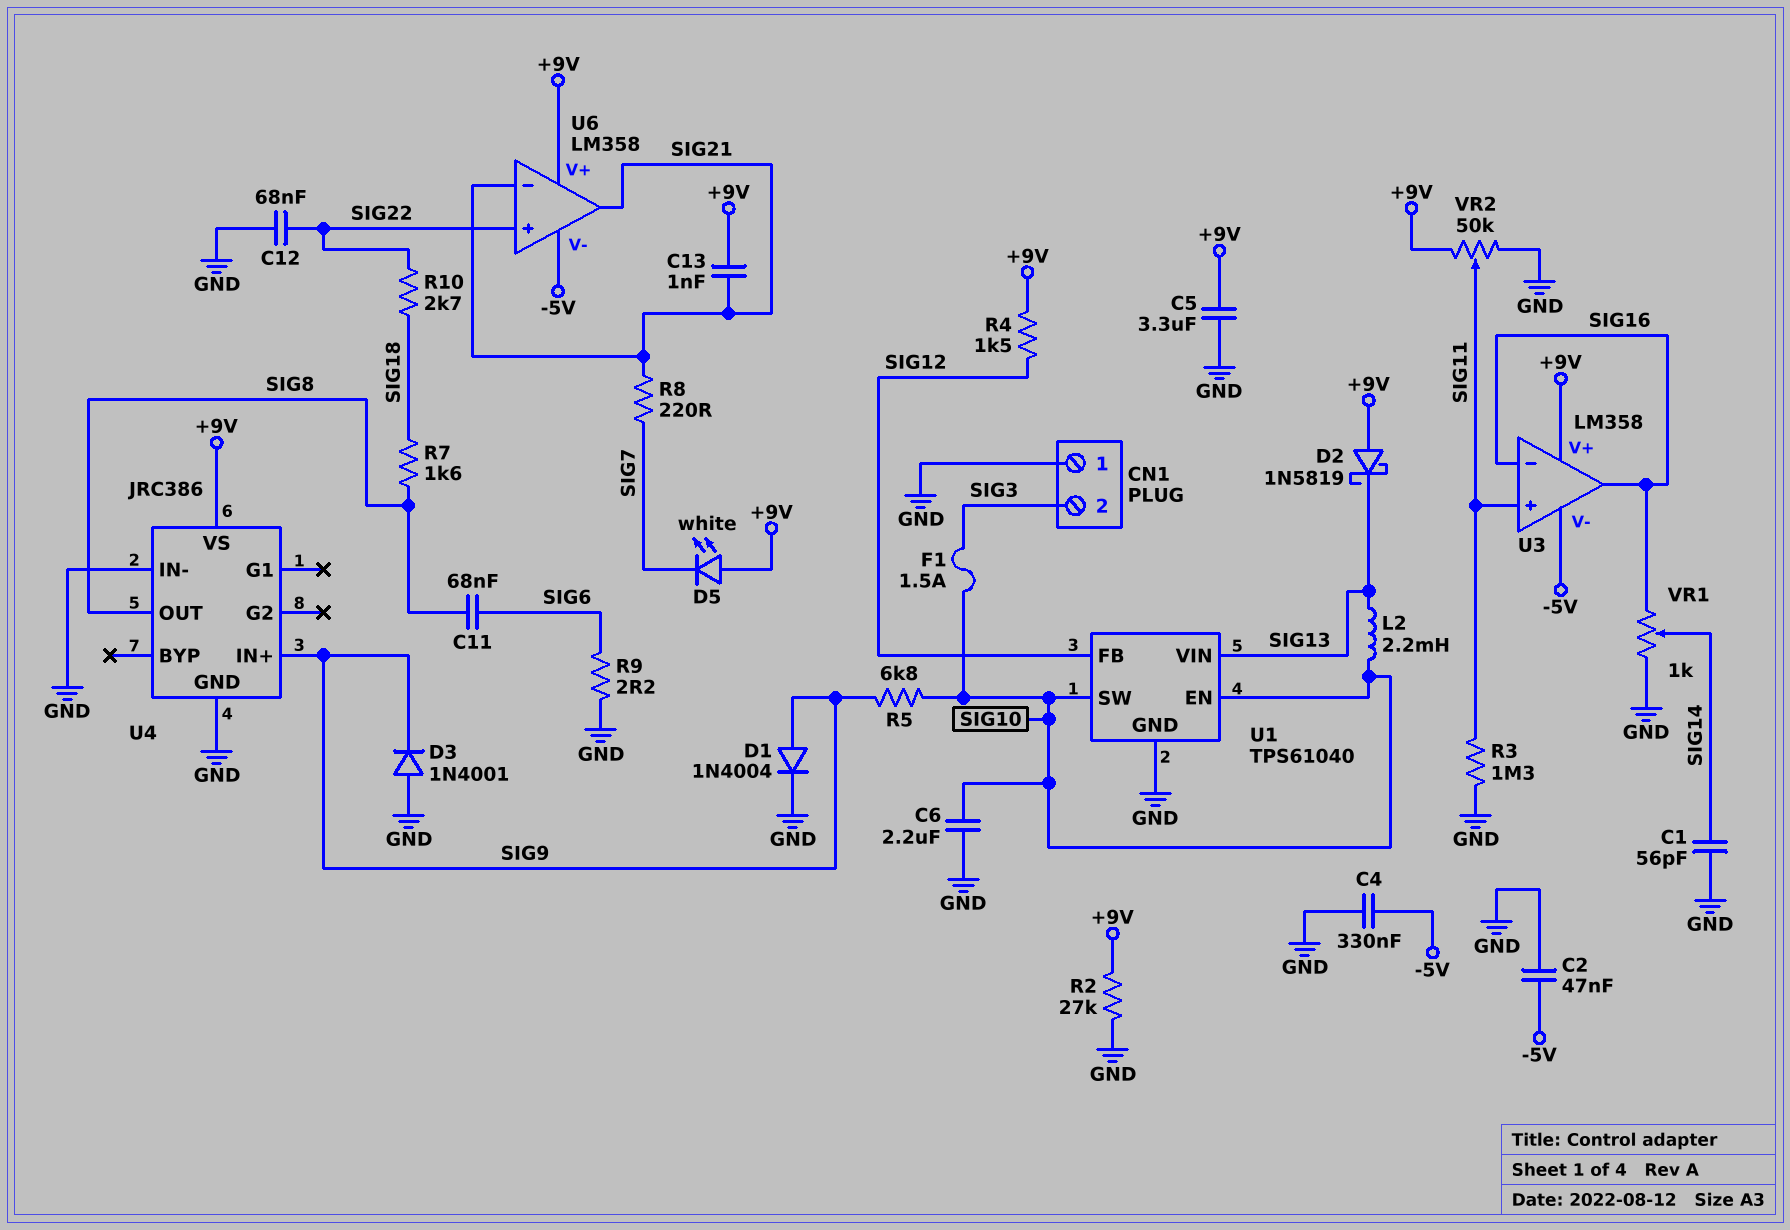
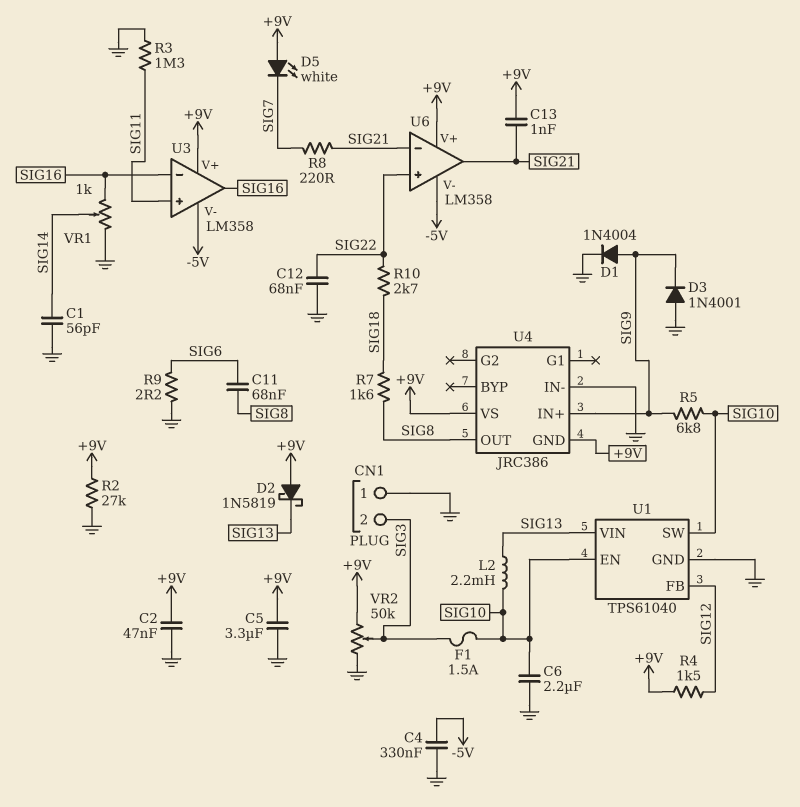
C2: 47nF (-5V, GND) -> 47nF (+9V, GND)
U4 pin GND: GND -> +9V
VR2: 50k (+9V, GND, wiper SIG11) -> 50k (+9V, GND, wiper SIG3)

